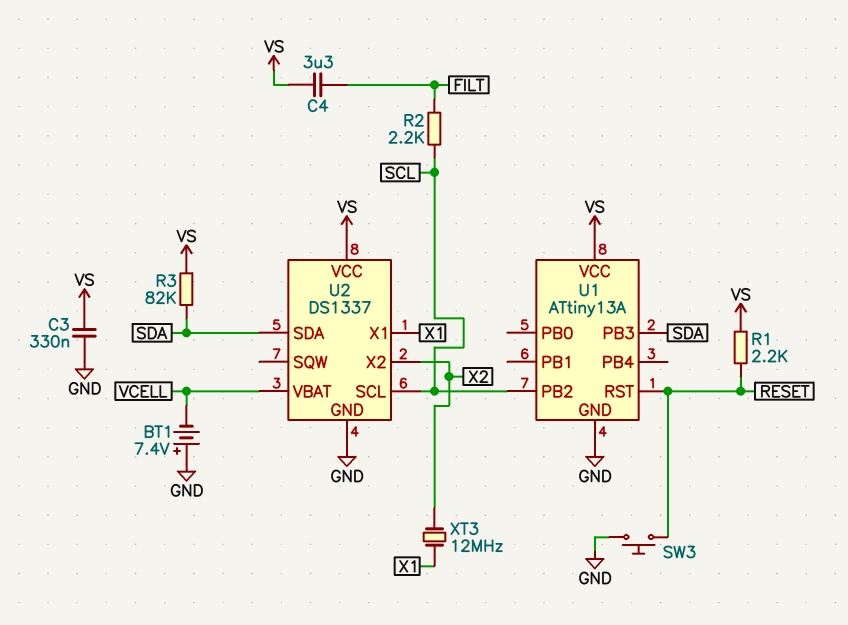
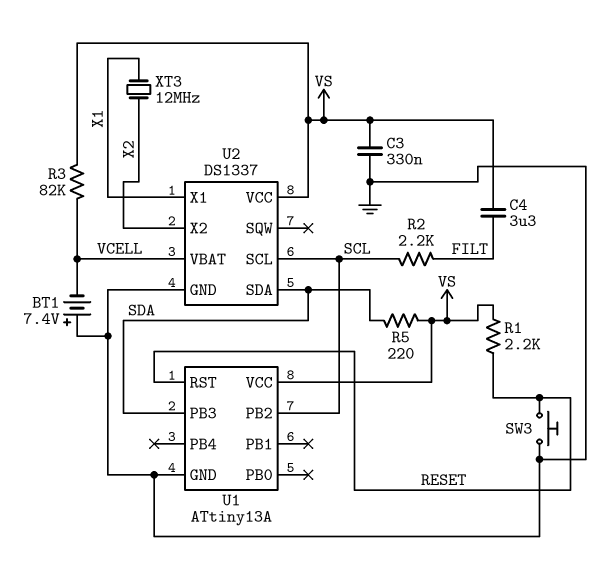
R3: 82k (SDA, VS) -> 82k (VCELL, VS)
R5: none -> 220 (SDA, VS)

